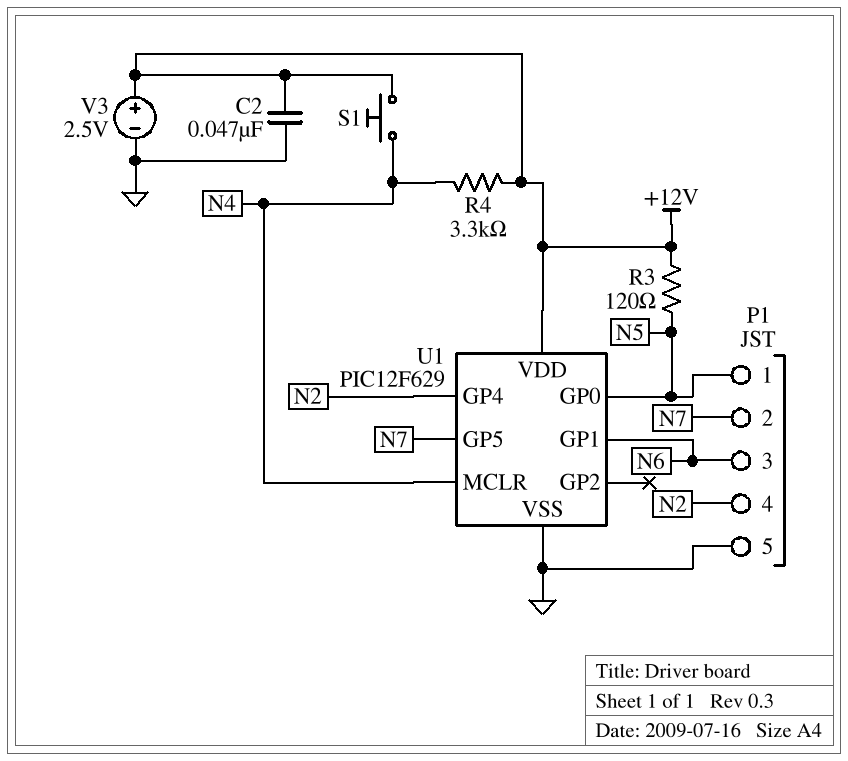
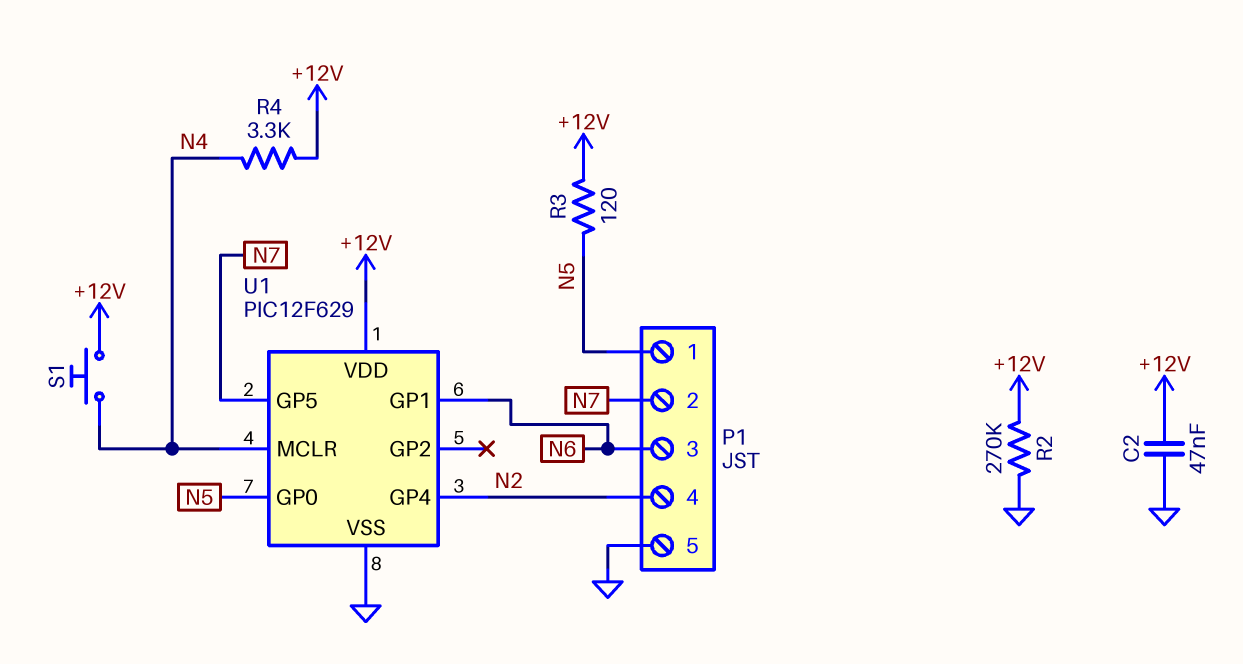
R2: none -> 270k (+12V, GND)
V3: 2.5V (plus +12V, minus GND) -> none

